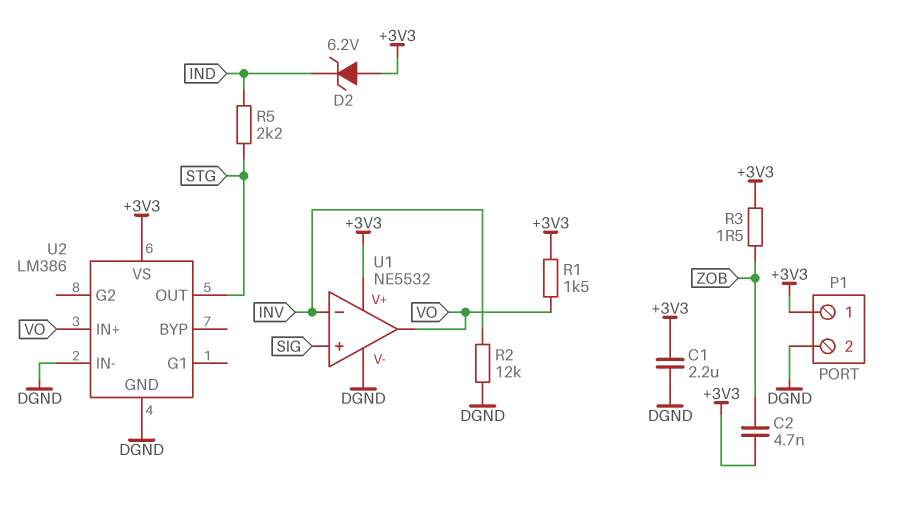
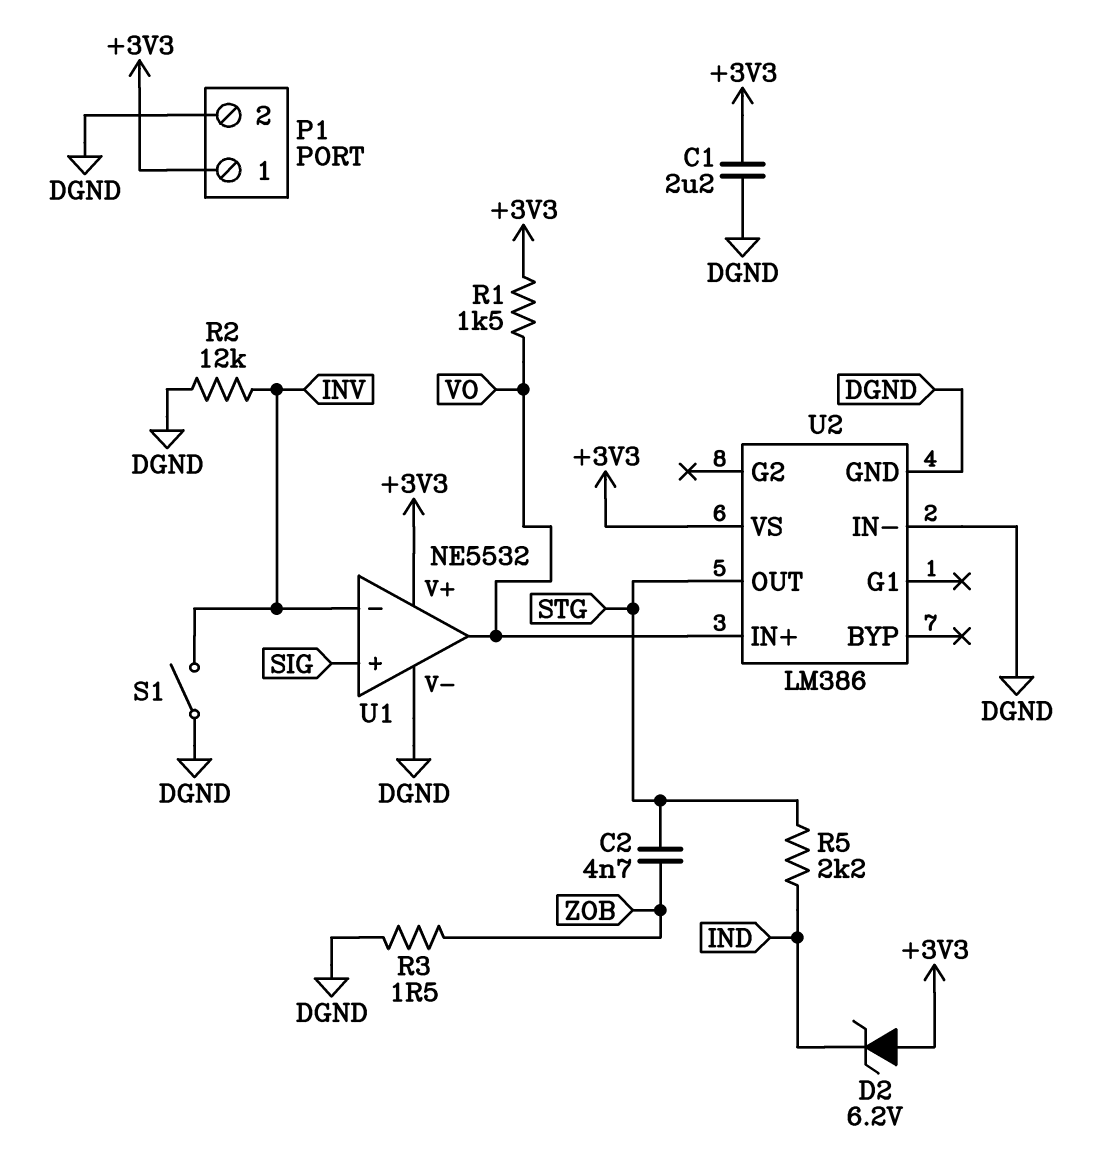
C2: 4.7nF (+3V3, ZOB) -> 4.7nF (STG, ZOB)
R3: 1.5 (+3V3, ZOB) -> 1.5 (DGND, ZOB)
S1: none -> switch (DGND, INV)

